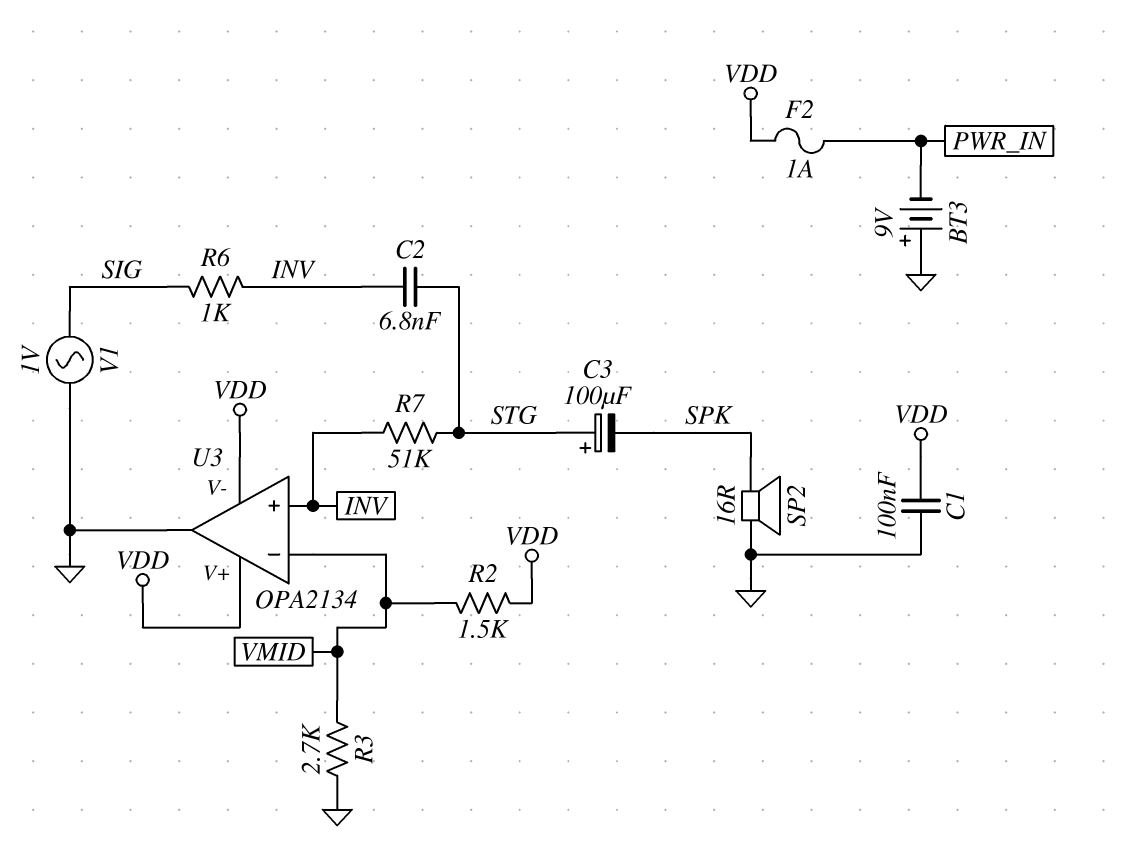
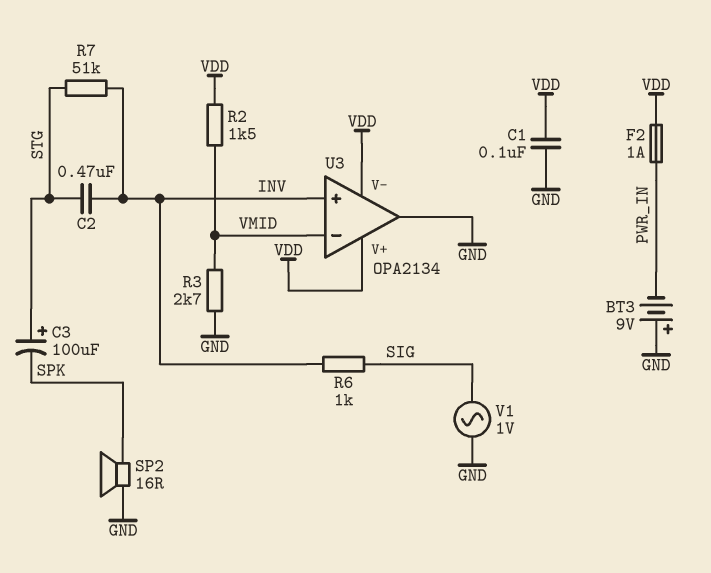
C2: 6.8nF (INV, STG) -> 470nF (INV, STG)

